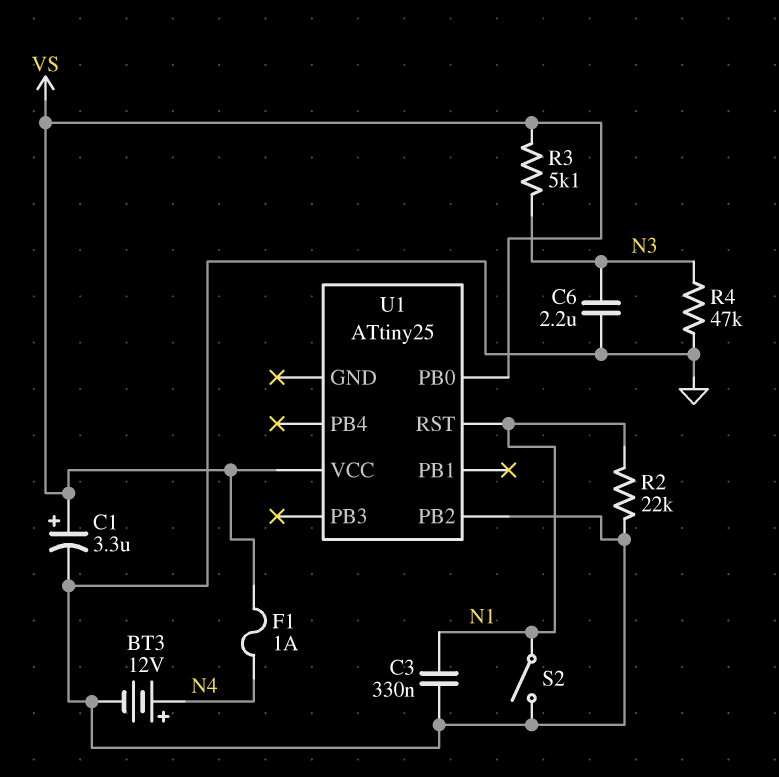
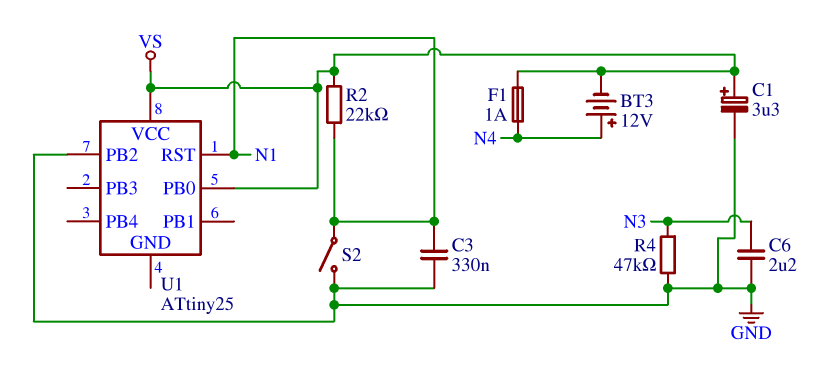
BT3: 12V (plus N4, minus GND) -> 12V (plus N4, minus VS)
R2: 22k (GND, N1) -> 22k (N1, VS)
R3: 5.1k (N3, VS) -> none

